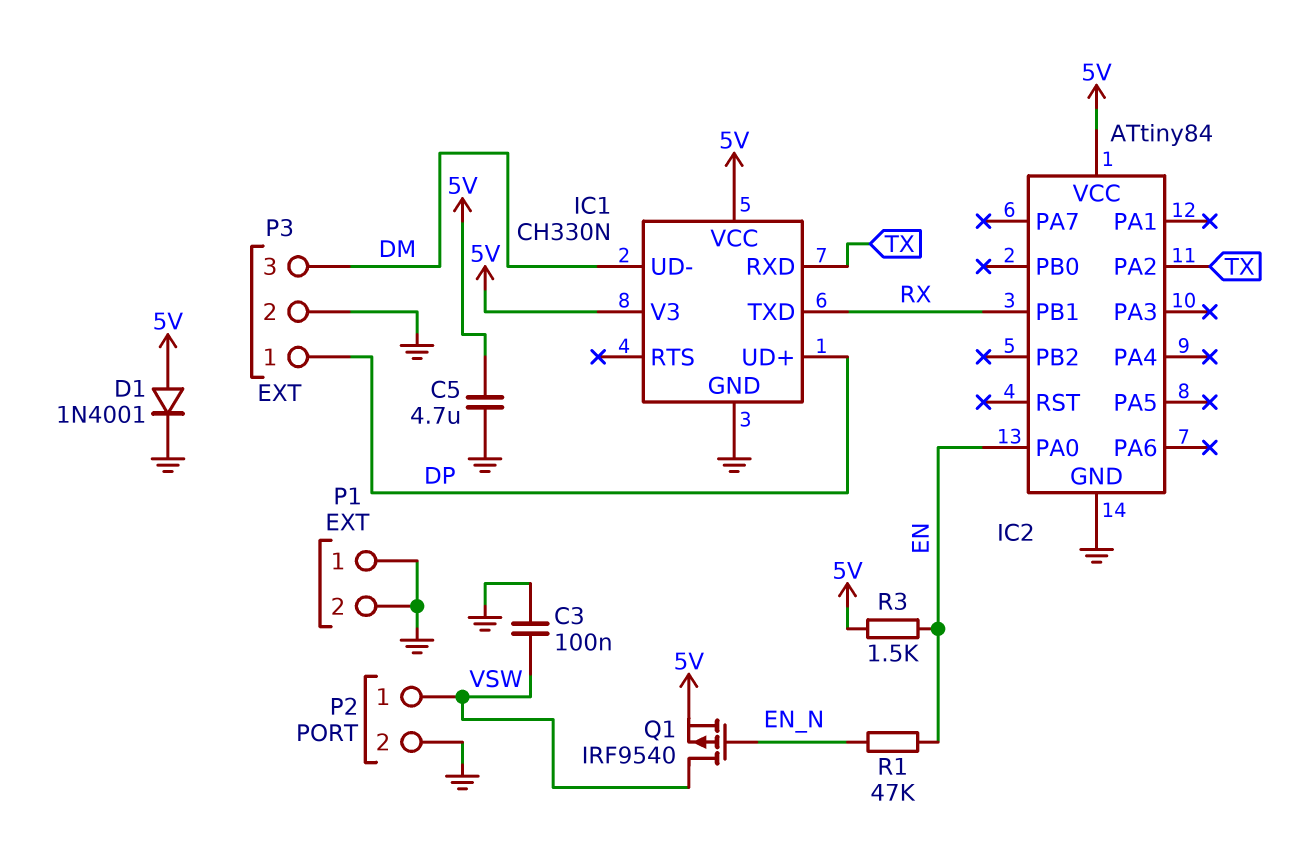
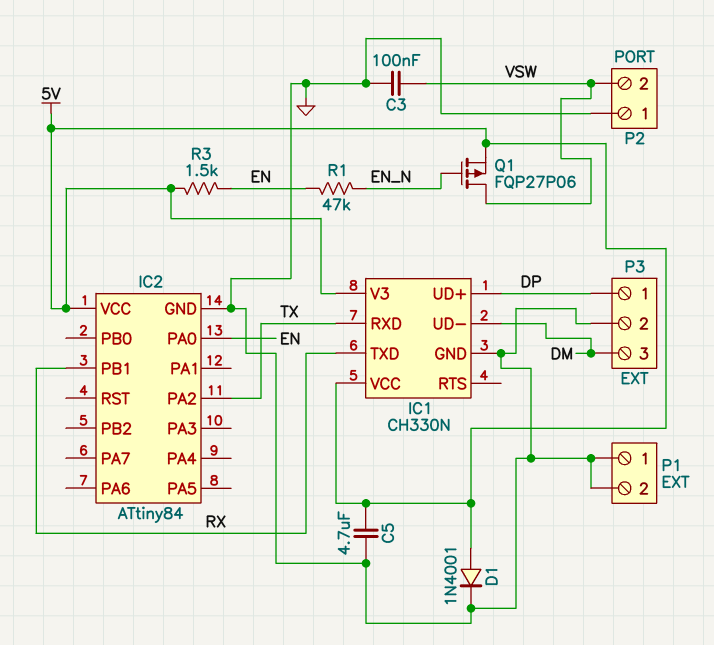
P2 pin 1: VSW -> GND
P2 pin 2: GND -> VSW
Q1: PMOS IRF9540 (G EN_N, D VSW, S 5V) -> PMOS FQP27P06 (G EN_N, D VSW, S 5V)

